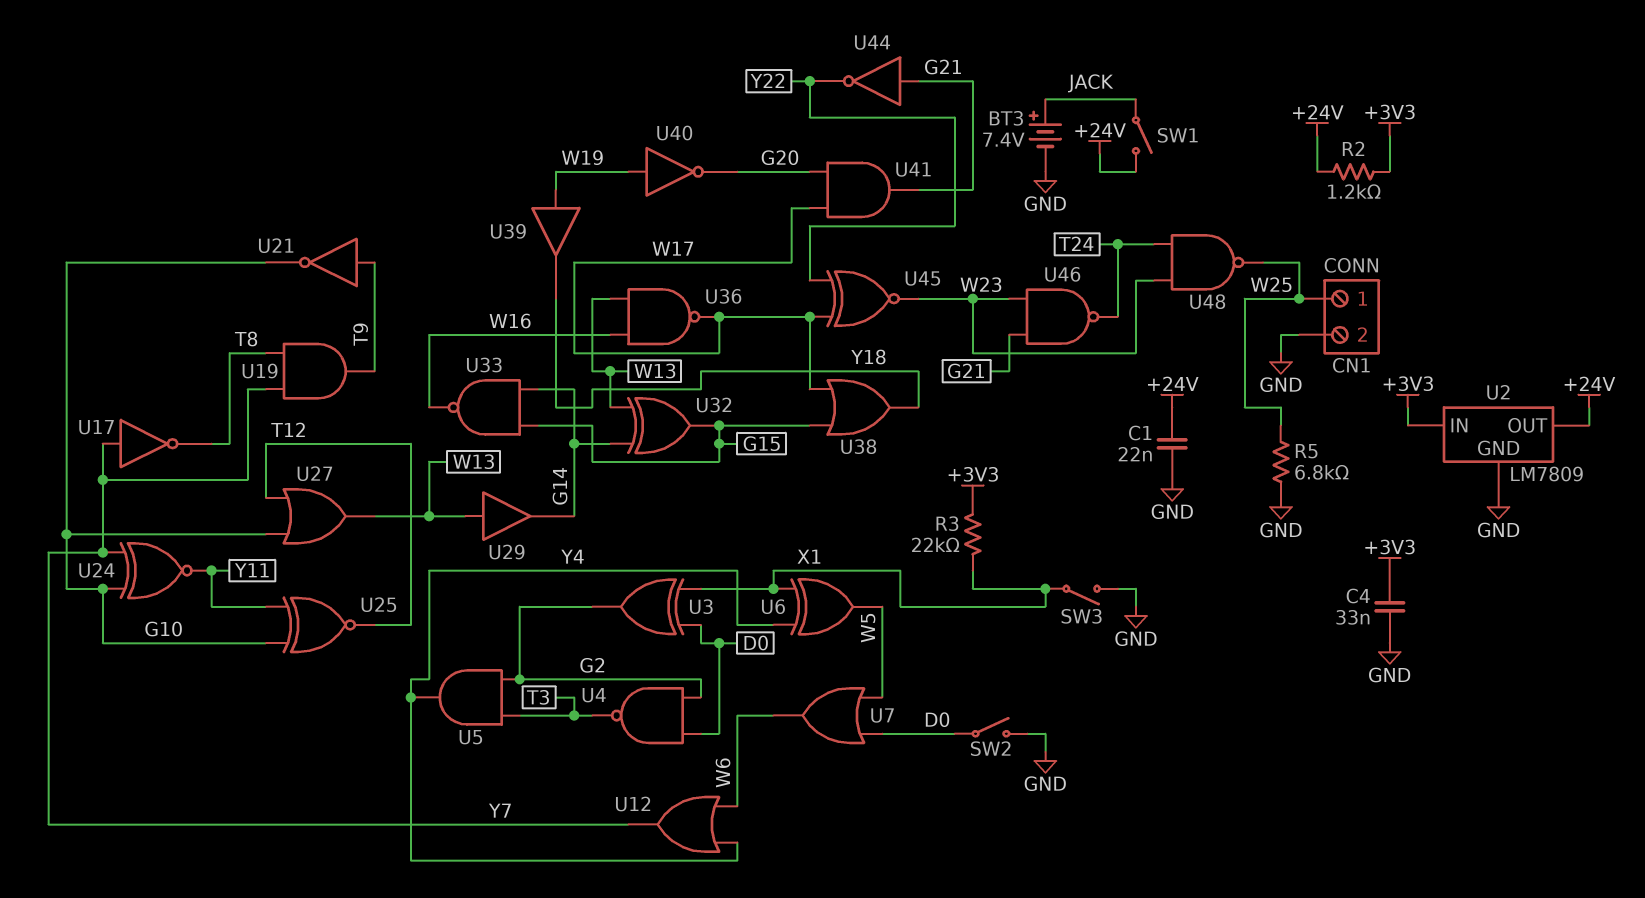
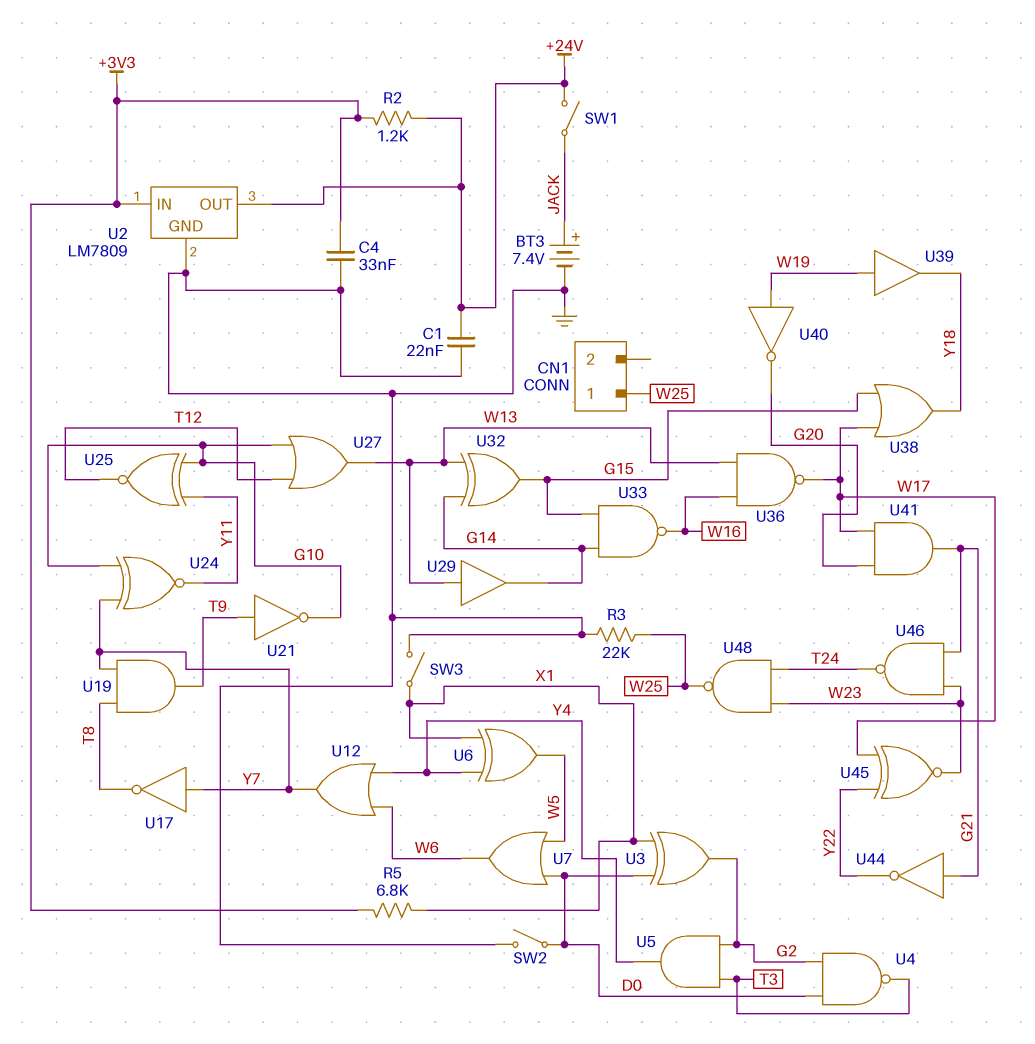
CN1 pin 2: GND -> none
R3: 22k (+3V3, X1) -> 22k (GND, W25)
R5: 6.8k (GND, W25) -> 6.8k (+3V3, X1)

